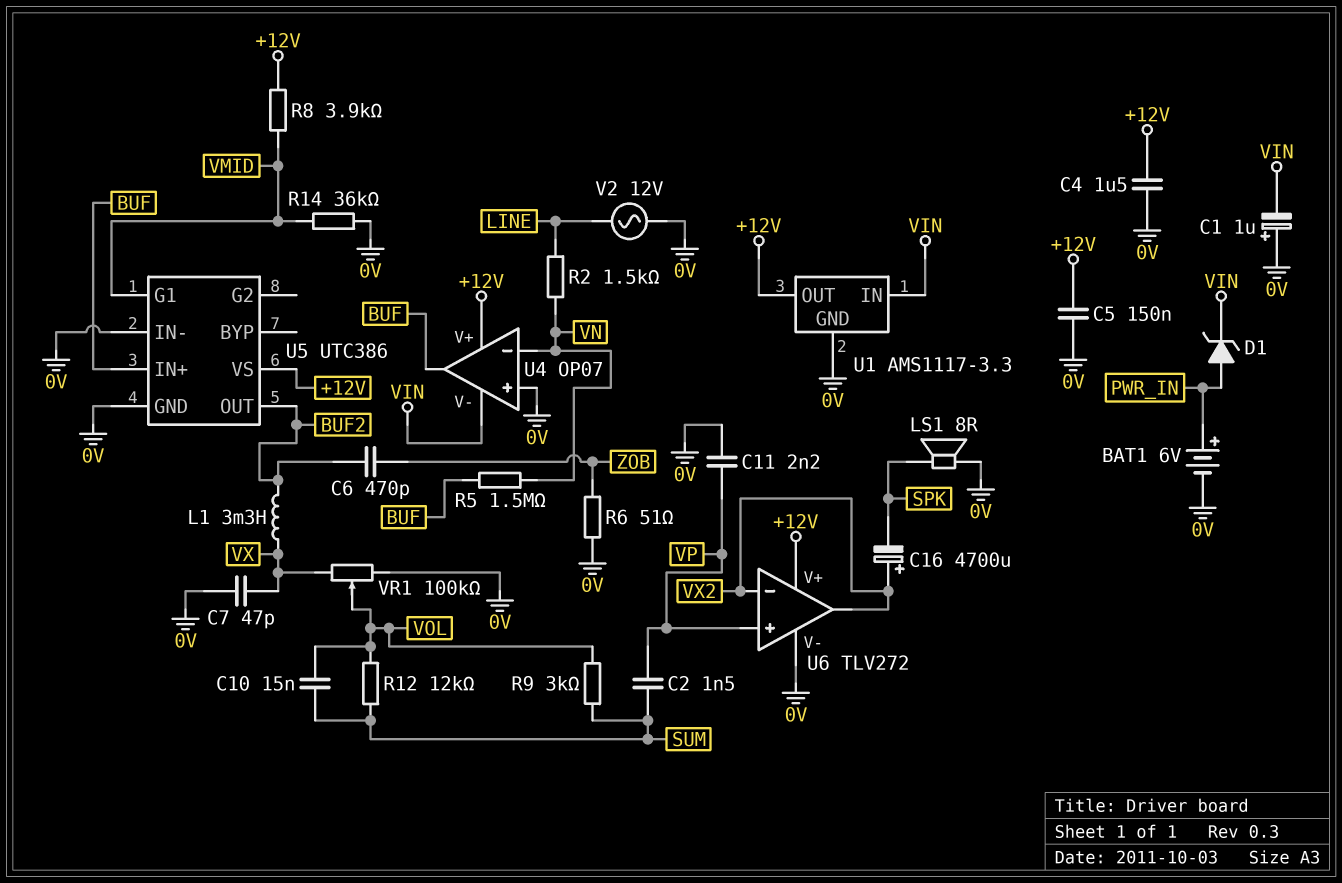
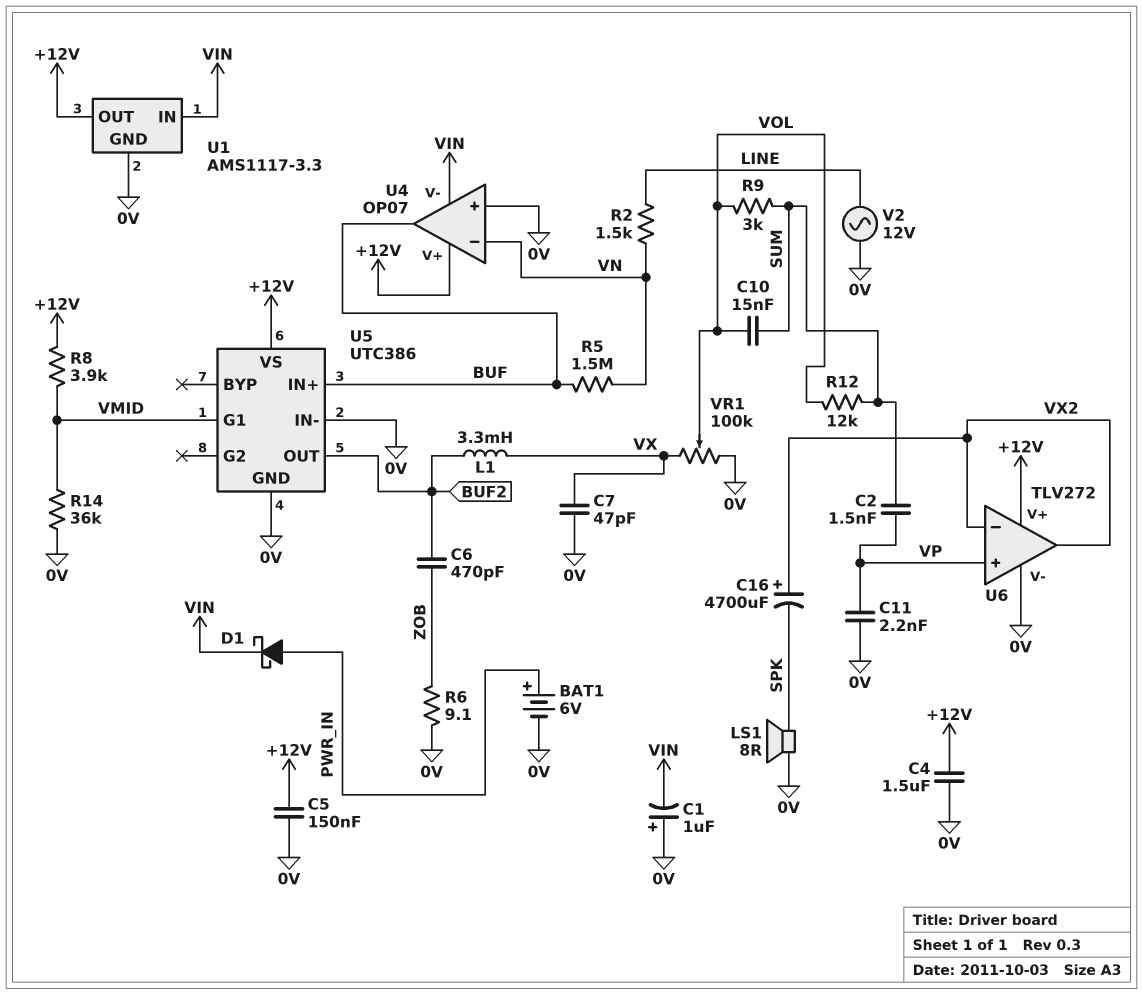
D1: zener (A PWR_IN, K VIN) -> schottky (A PWR_IN, K VIN)
R6: 51 (0V, ZOB) -> 9.1 (0V, ZOB)

